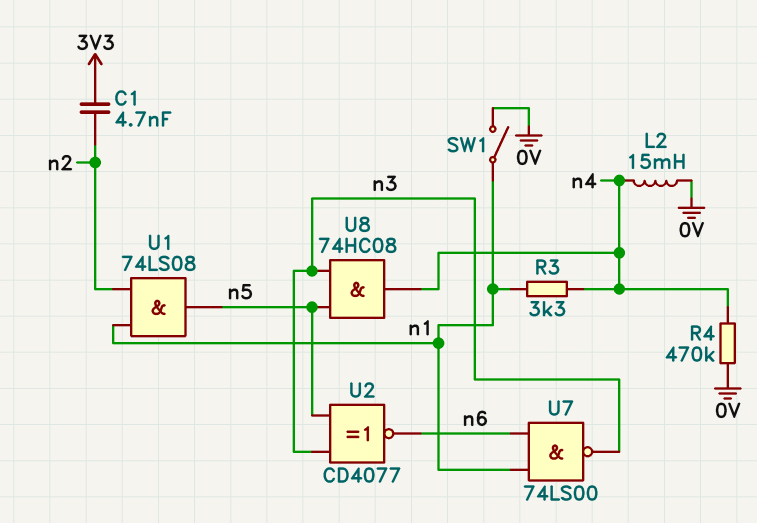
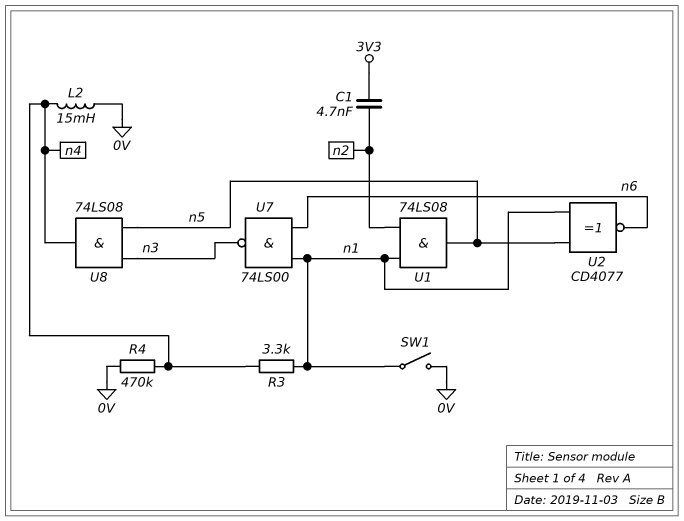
U2: XNOR CD4077 (in n3, in n5, out n6) -> XNOR CD4077 (in n1, in n5, out n6)
U8: AND 74HC08 (in n3, in n5, out n4) -> AND 74LS08 (in n3, in n5, out n4)

